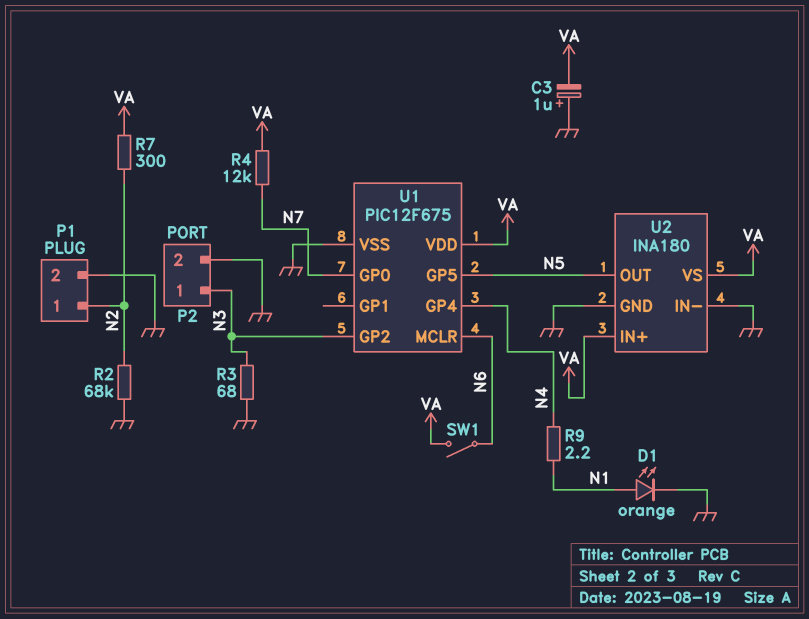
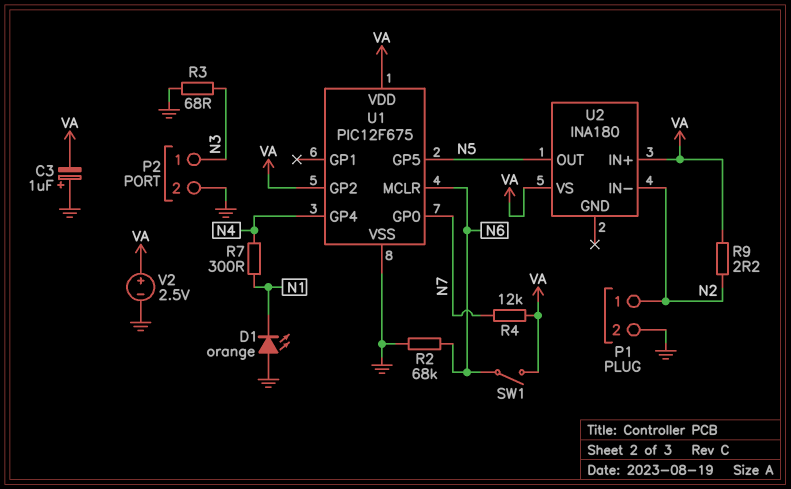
D1: LED orange (A N1, K GND) -> LED orange (A GND, K N1)
R2: 68k (GND, N2) -> 68k (GND, N6)
R7: 300 (N2, VA) -> 300 (N1, N4)
R9: 2.2 (N1, N4) -> 2.2 (N2, VA)
U1 pin GP2: N3 -> VA
U2 pin GND: GND -> none
U2 pin IN-: GND -> N2
V2: none -> 2.5V (plus VA, minus GND)

